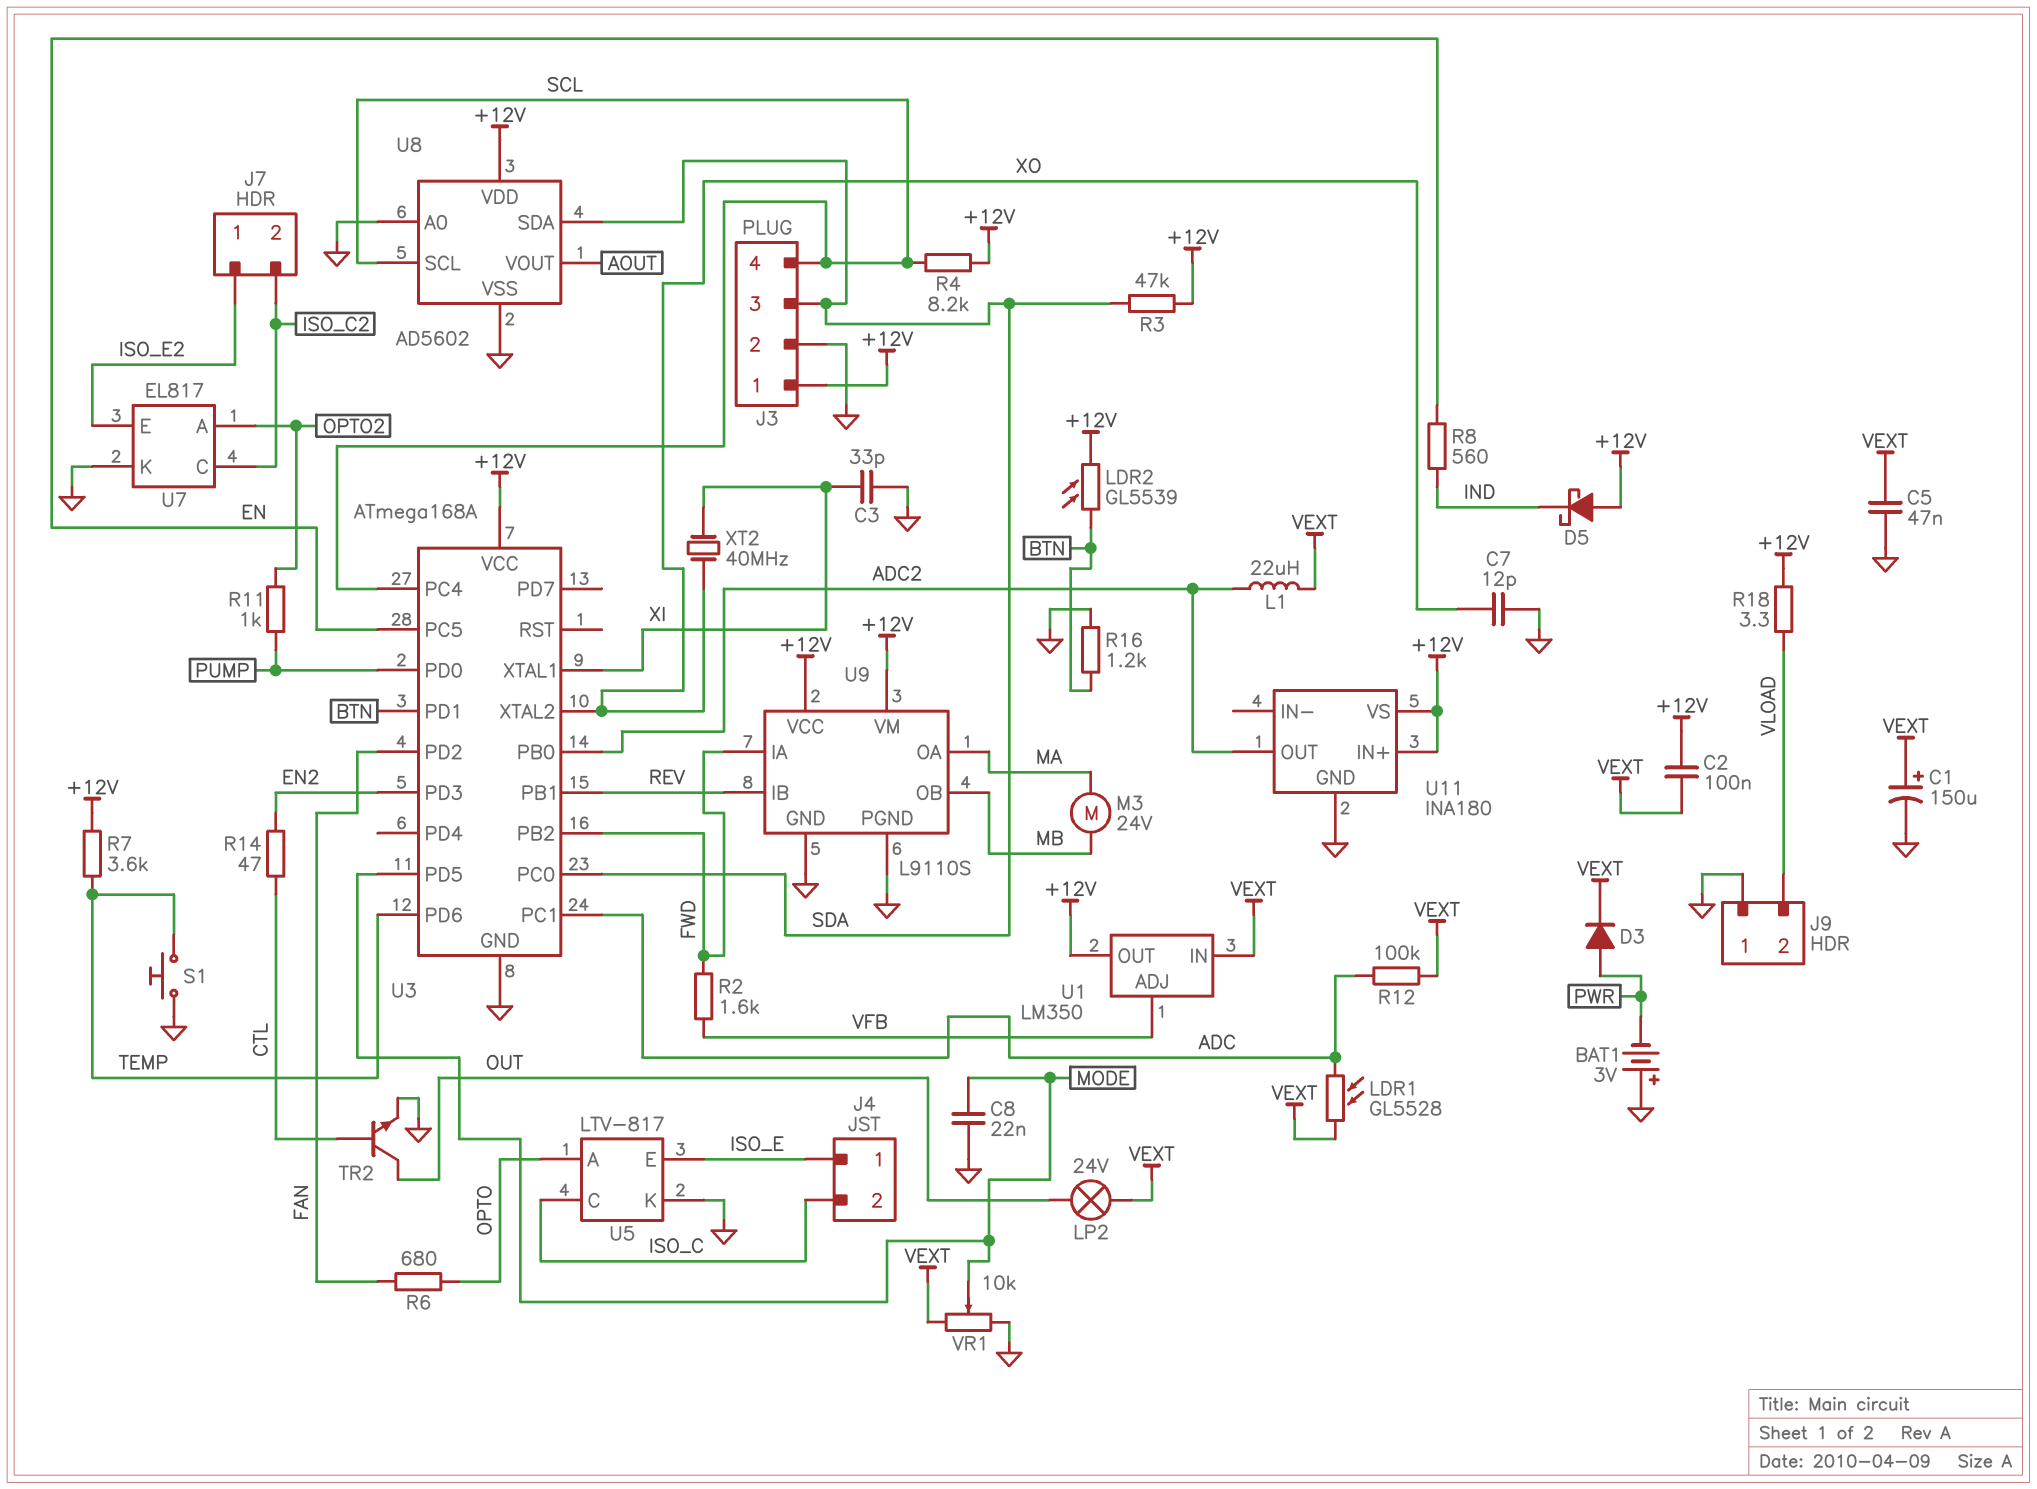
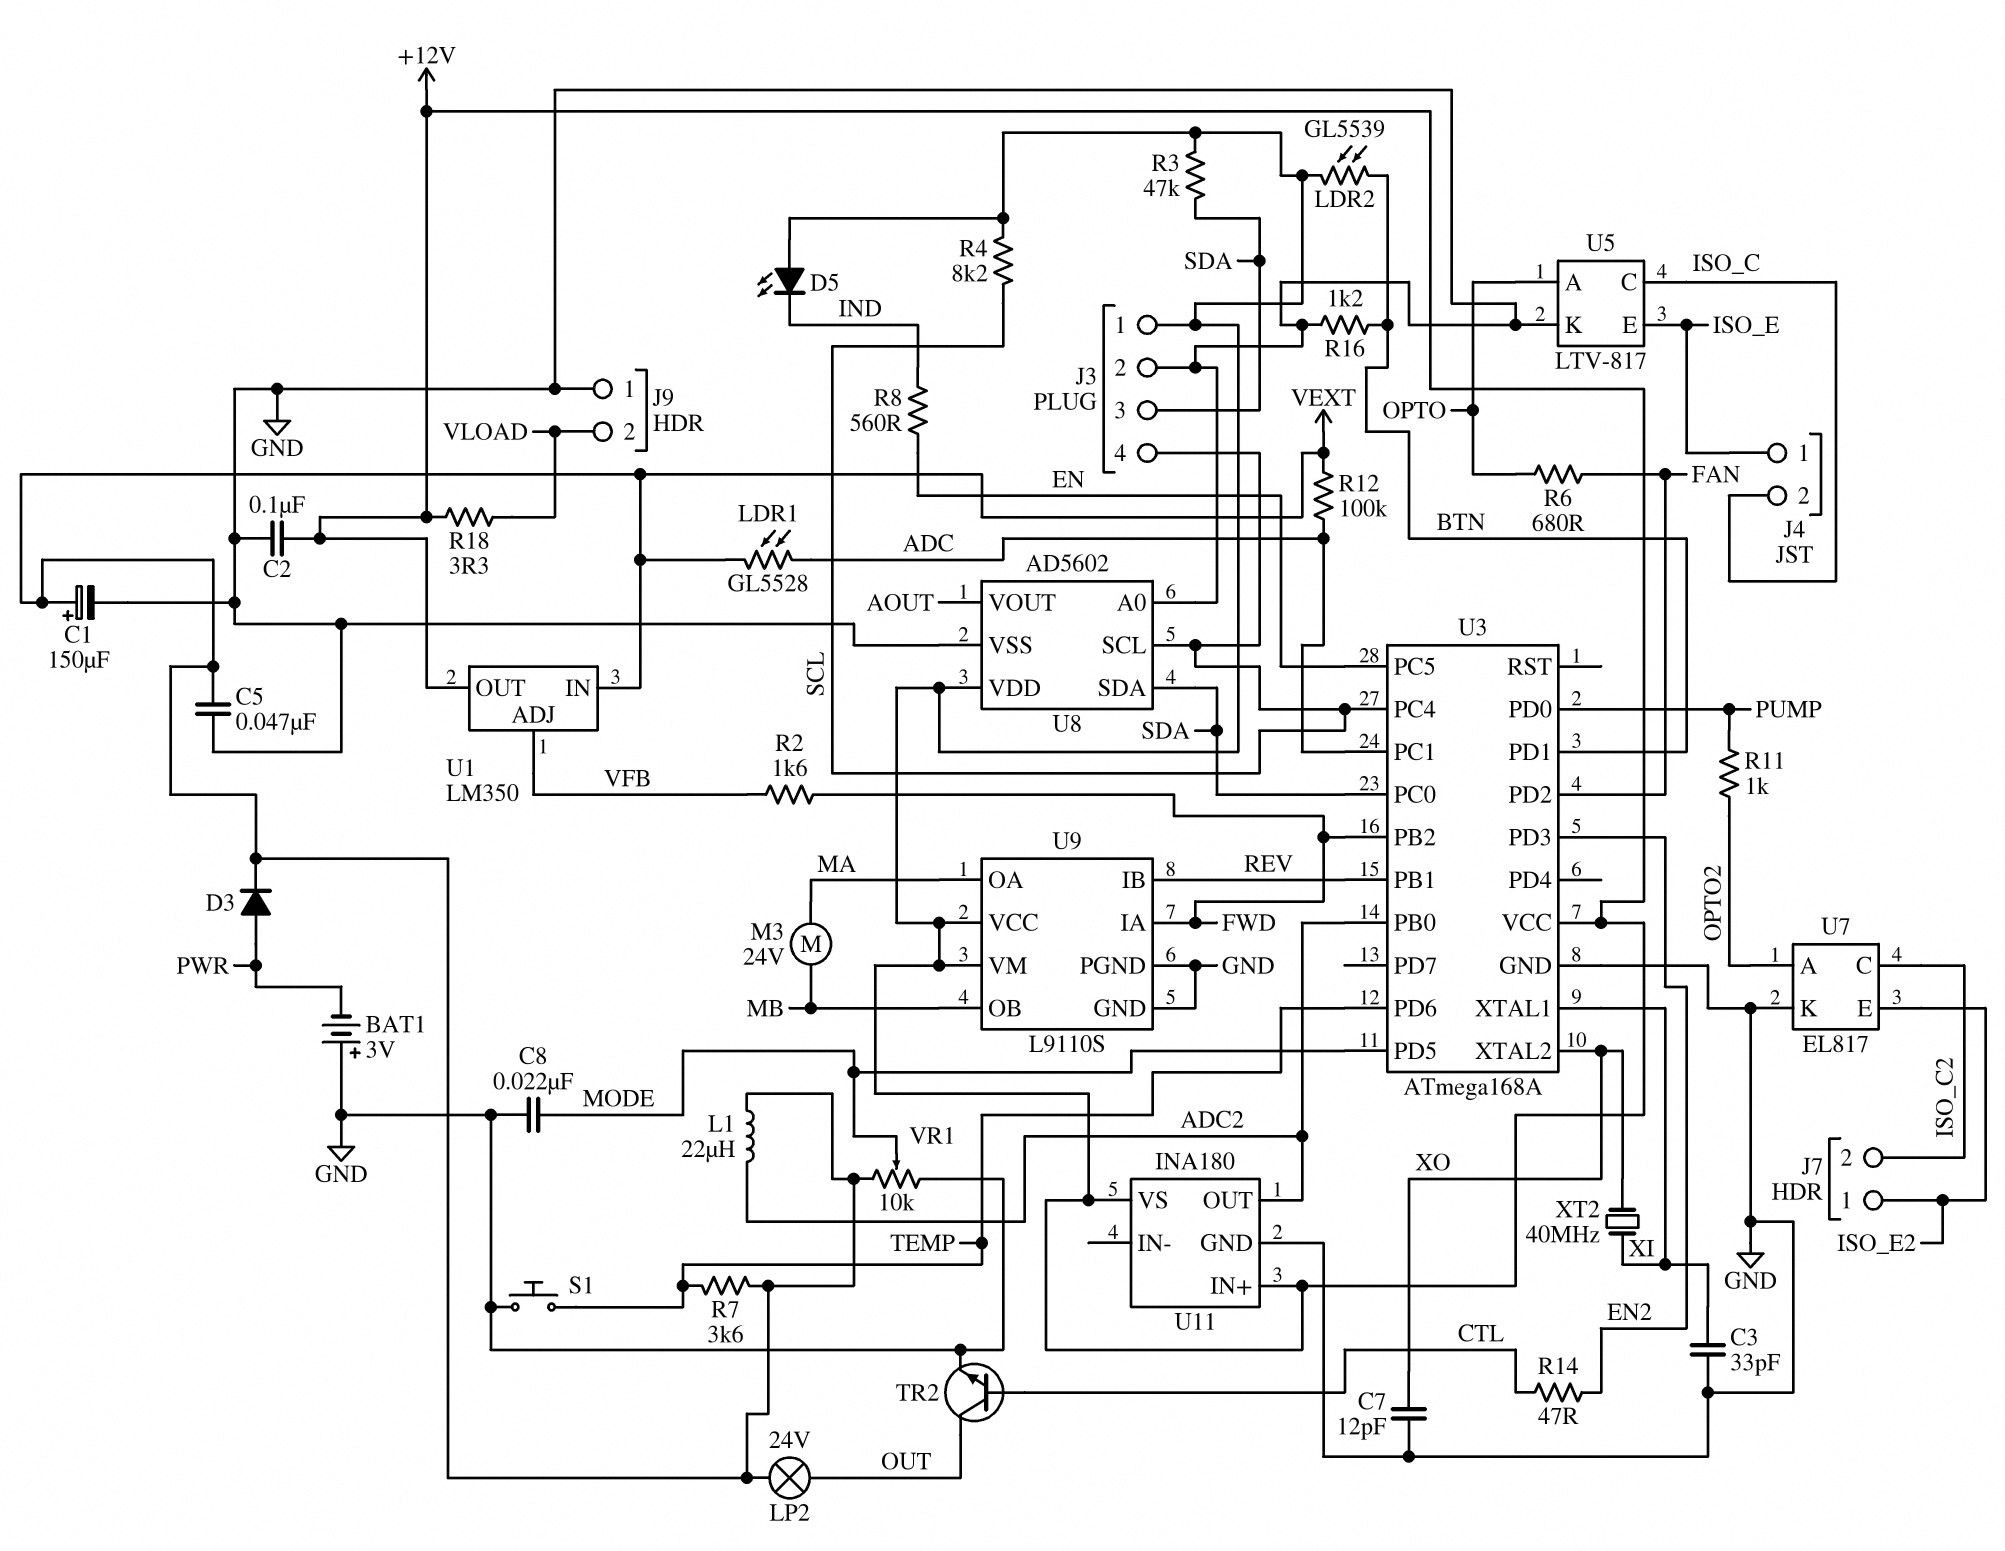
C2: 100nF (+12V, VEXT) -> 100nF (+12V, GND)
D5: schottky (A +12V, K IND) -> LED (A +12V, K IND)
R7: 3.6k (+12V, TEMP) -> 3.6k (TEMP, VEXT)

